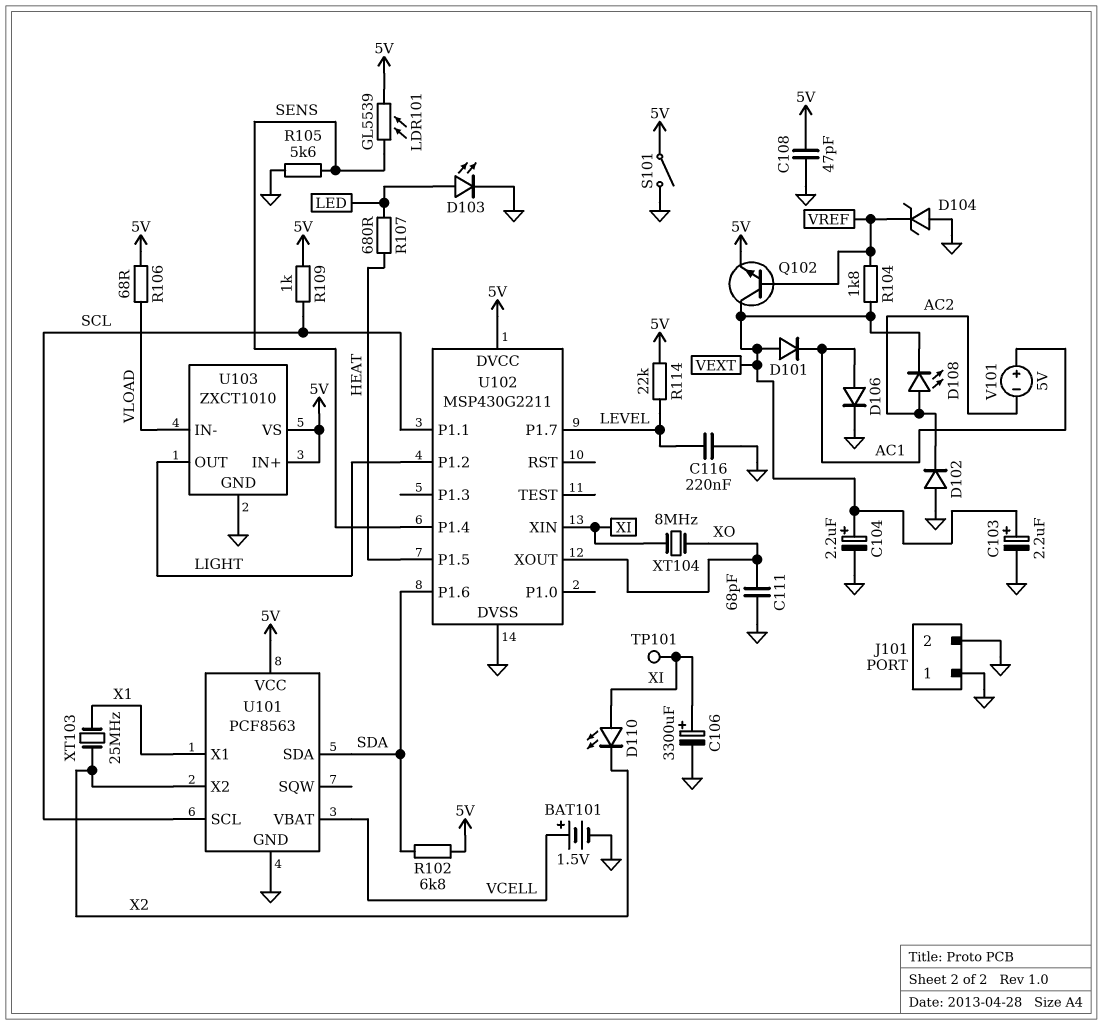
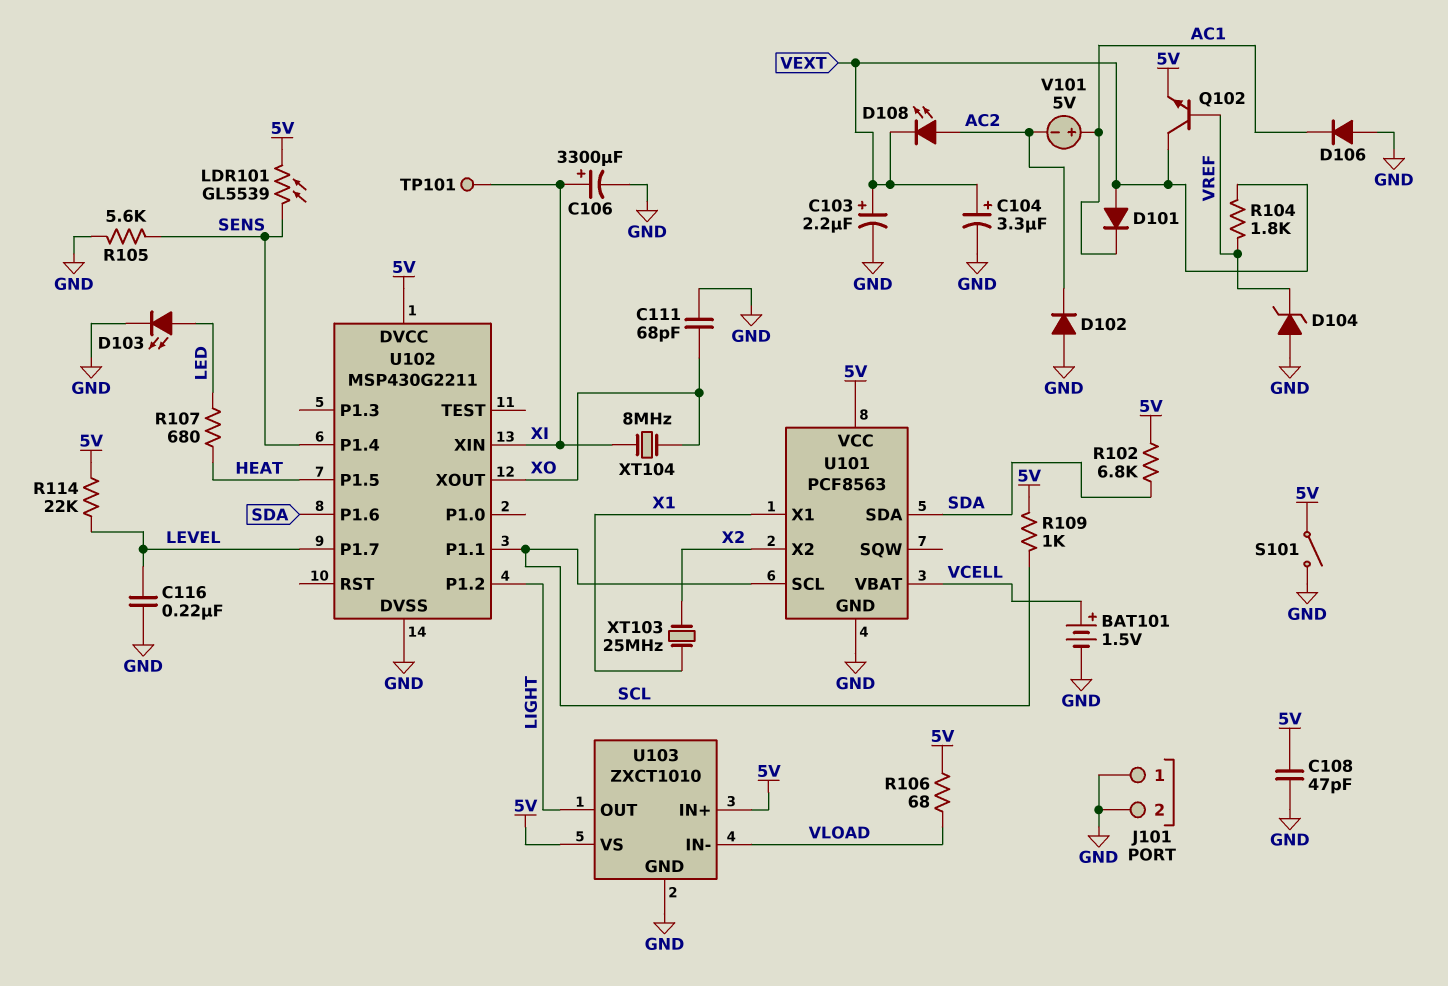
C104: 2.2uF (plus VEXT, minus GND) -> 3.3uF (plus VEXT, minus GND)
D106: diode (A AC1, K GND) -> diode (A GND, K AC1)
D110: LED (A XI, K X2) -> none

